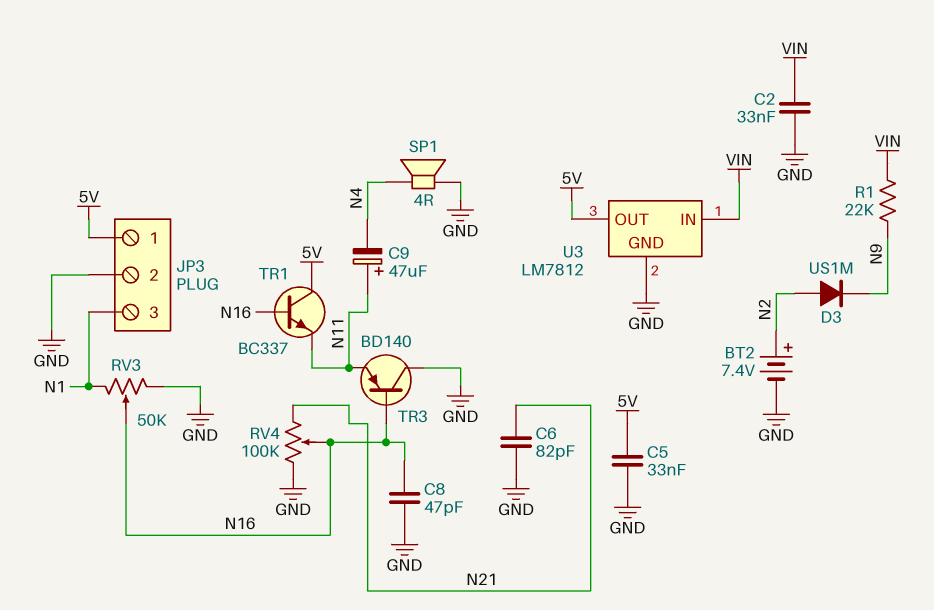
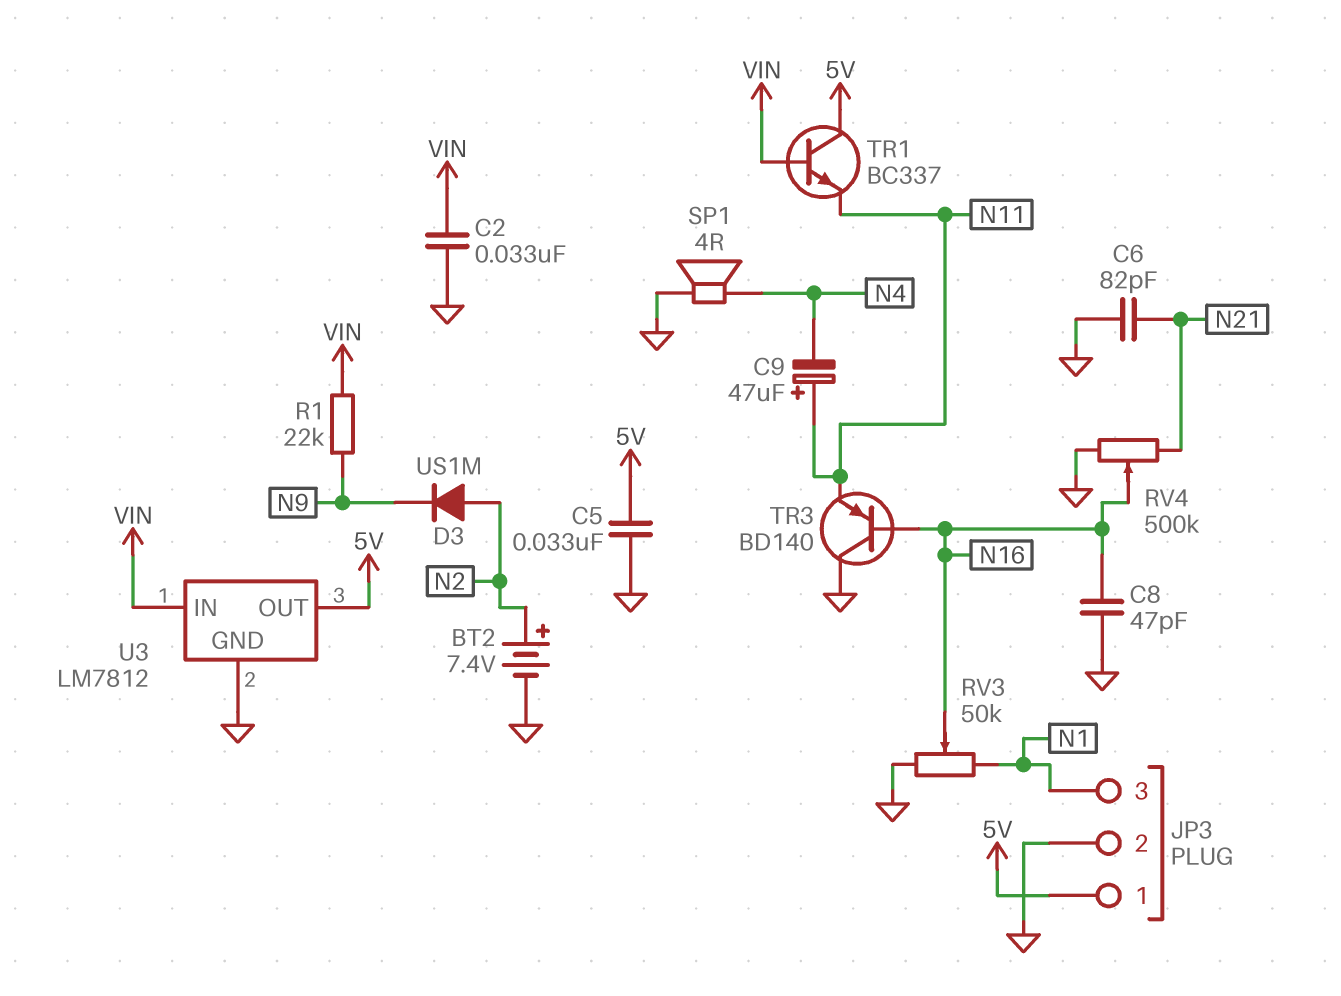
RV4: 100k (GND, N21, wiper N16) -> 500k (GND, N21, wiper N16)
TR1: NPN BC337 (B N16, C 5V, E N11) -> NPN BC337 (B VIN, C 5V, E N11)

